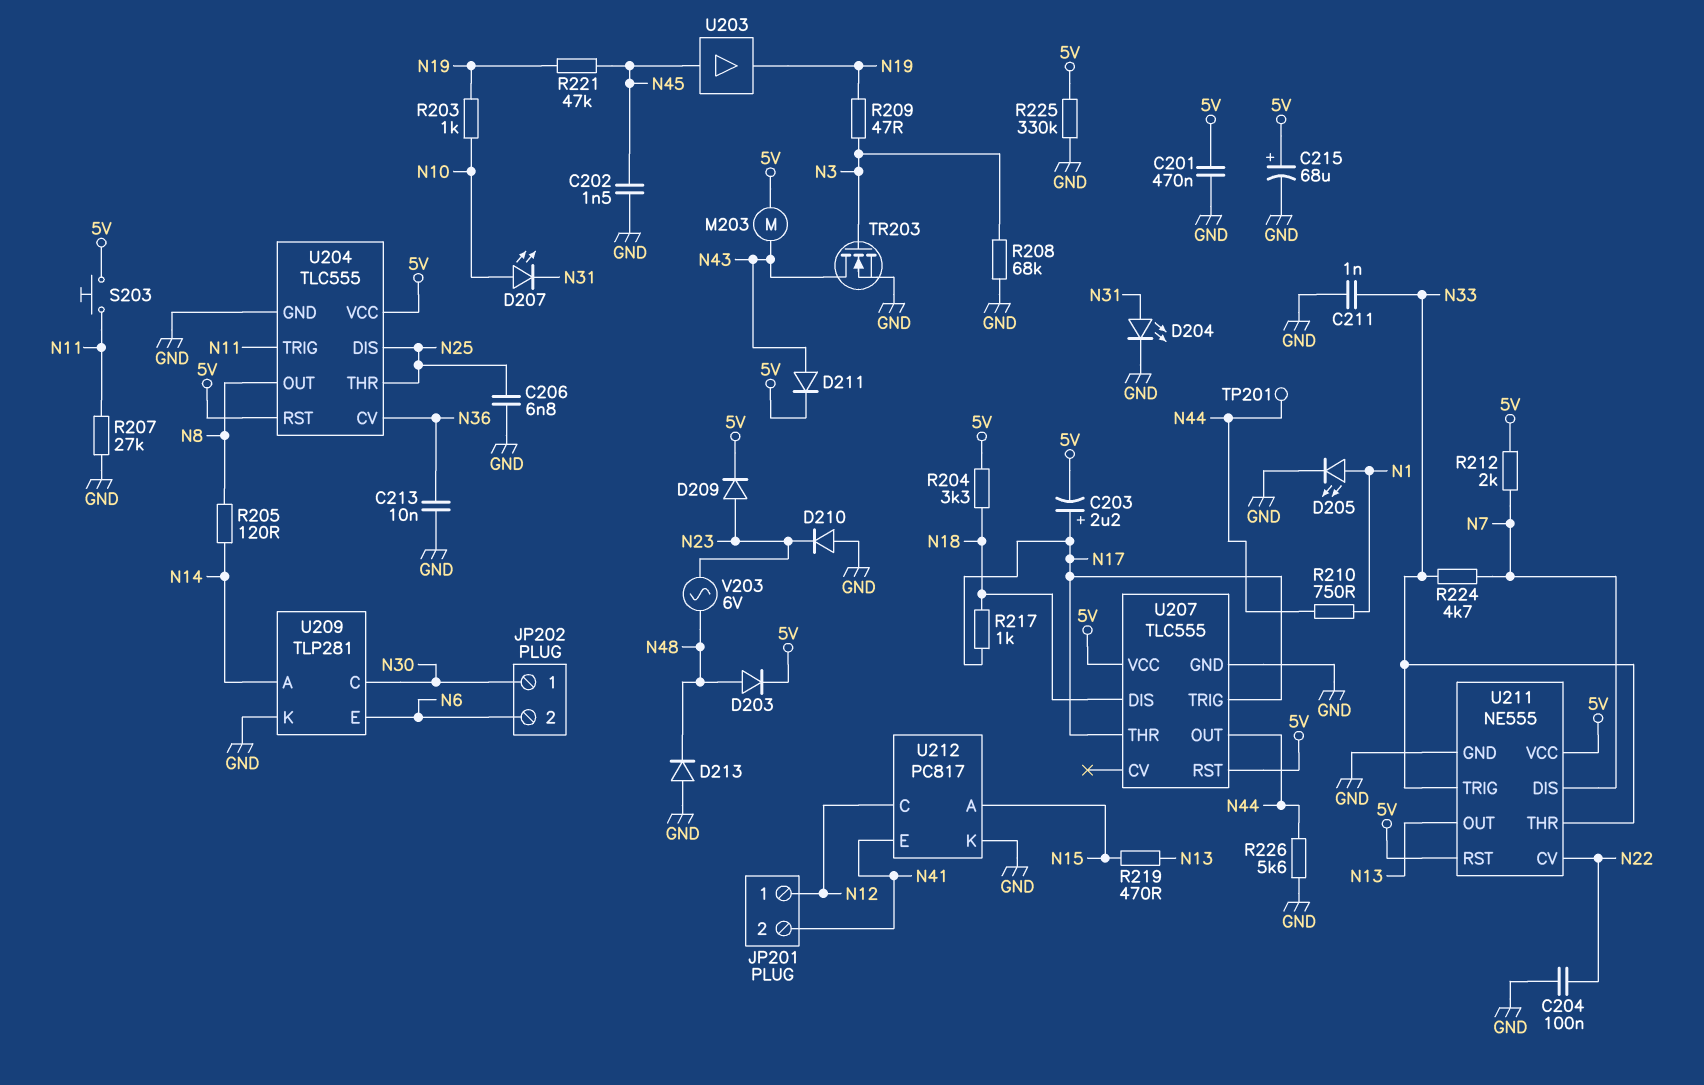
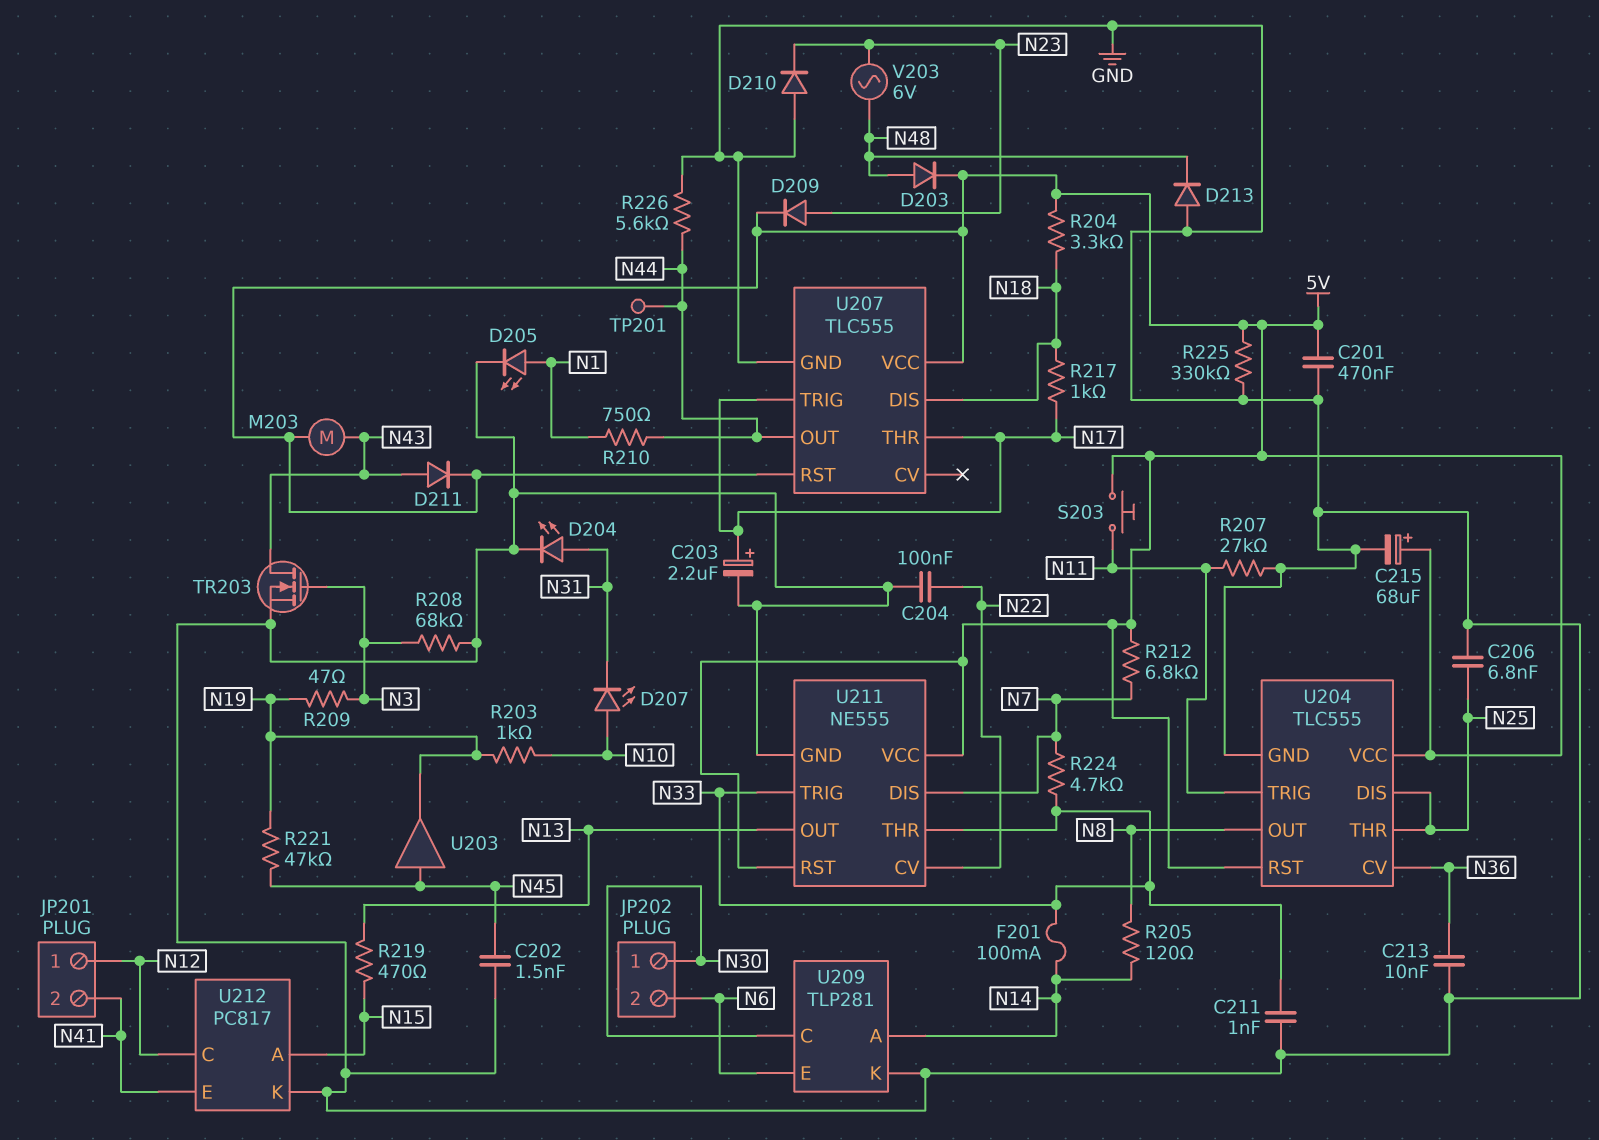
C203: 2.2uF (plus N17, minus 5V) -> 2.2uF (plus N17, minus GND)
F201: none -> 100mA (N14, N33)
R212: 2k (5V, N7) -> 6.8k (5V, N7)

